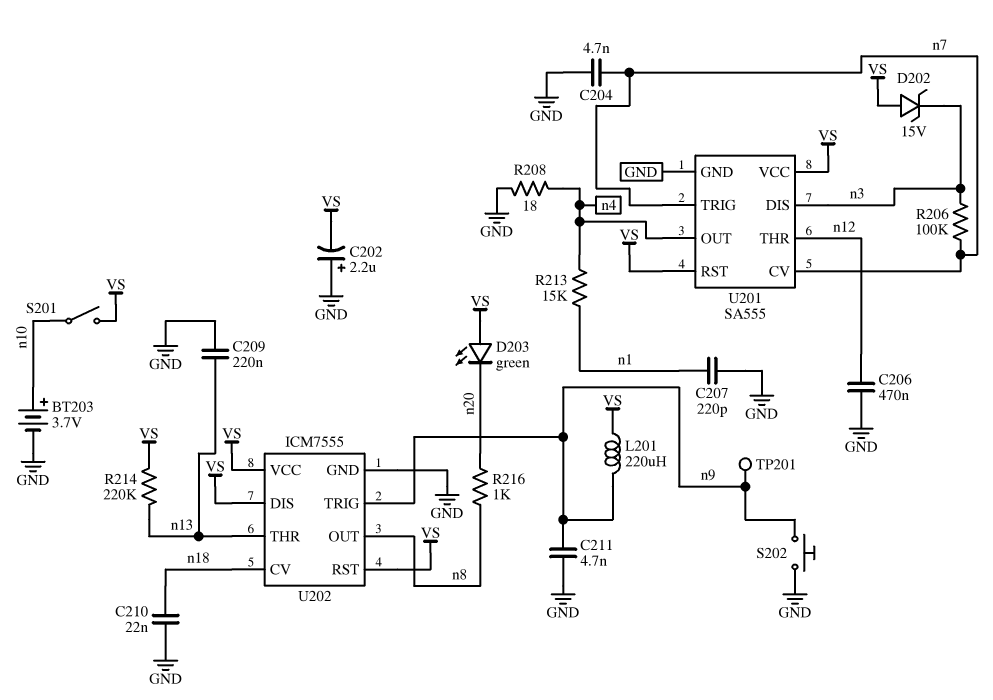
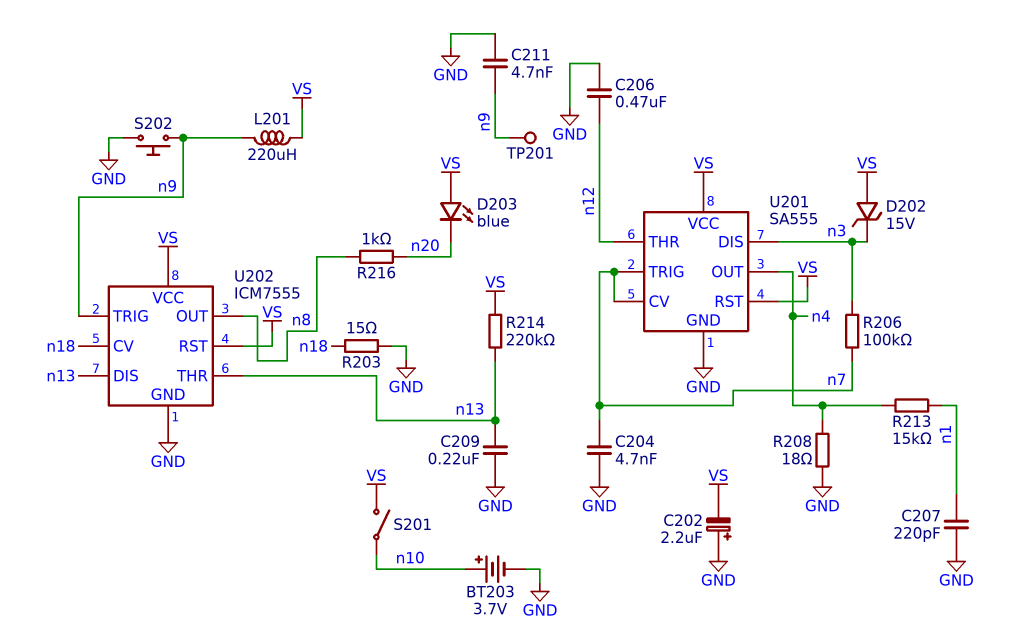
C210: 22nF (GND, n18) -> none
D203: LED green (A VS, K n20) -> LED blue (A VS, K n20)
R203: none -> 15 (GND, n18)
U202 pin DIS: VS -> n13

